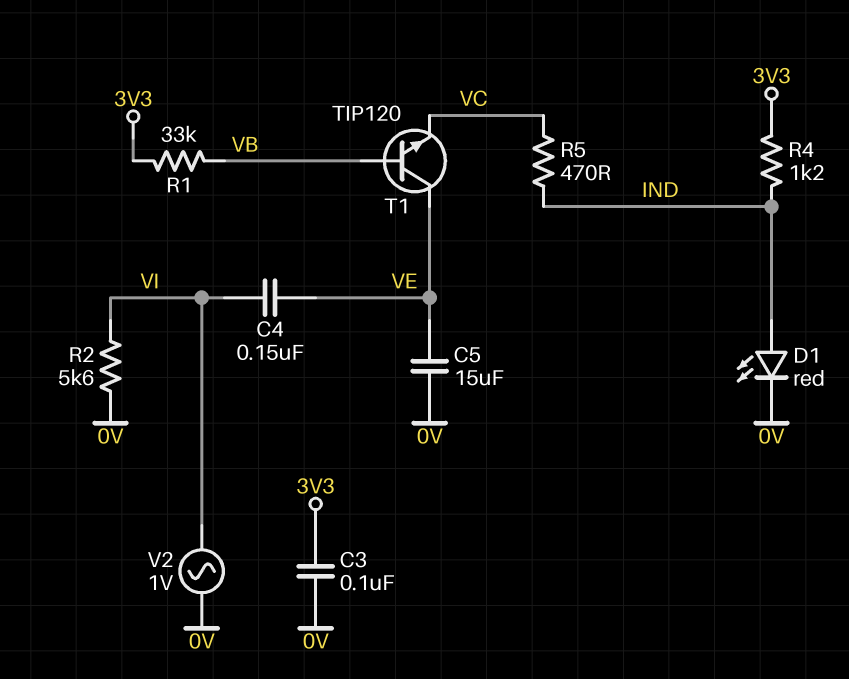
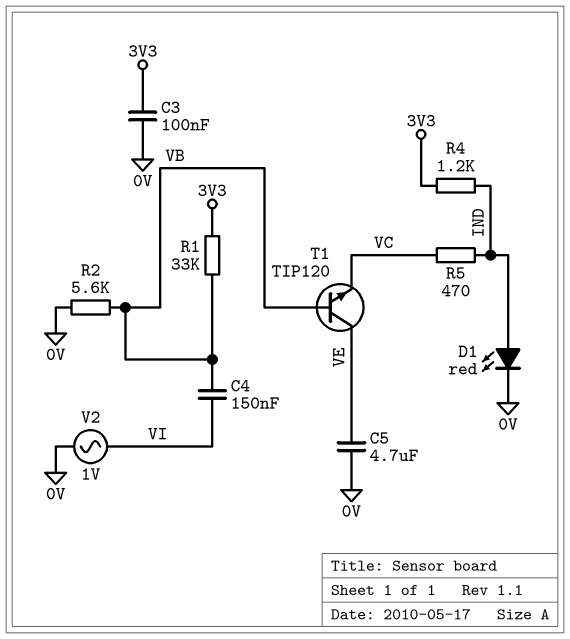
C4: 150nF (VE, VI) -> 150nF (VB, VI)
C5: 15uF (0V, VE) -> 4.7uF (0V, VE)
R2: 5.6k (0V, VI) -> 5.6k (0V, VB)

